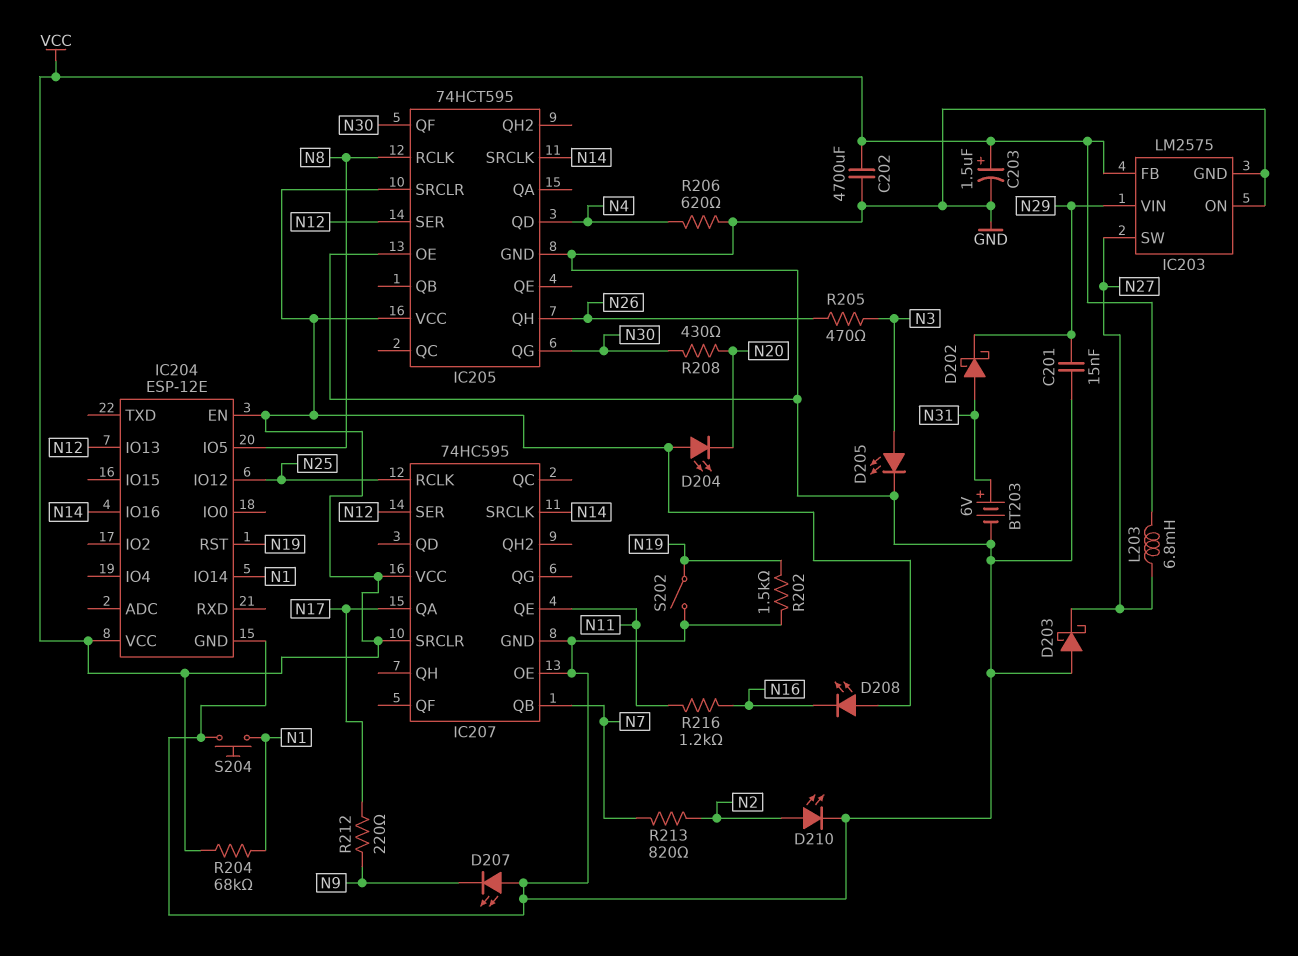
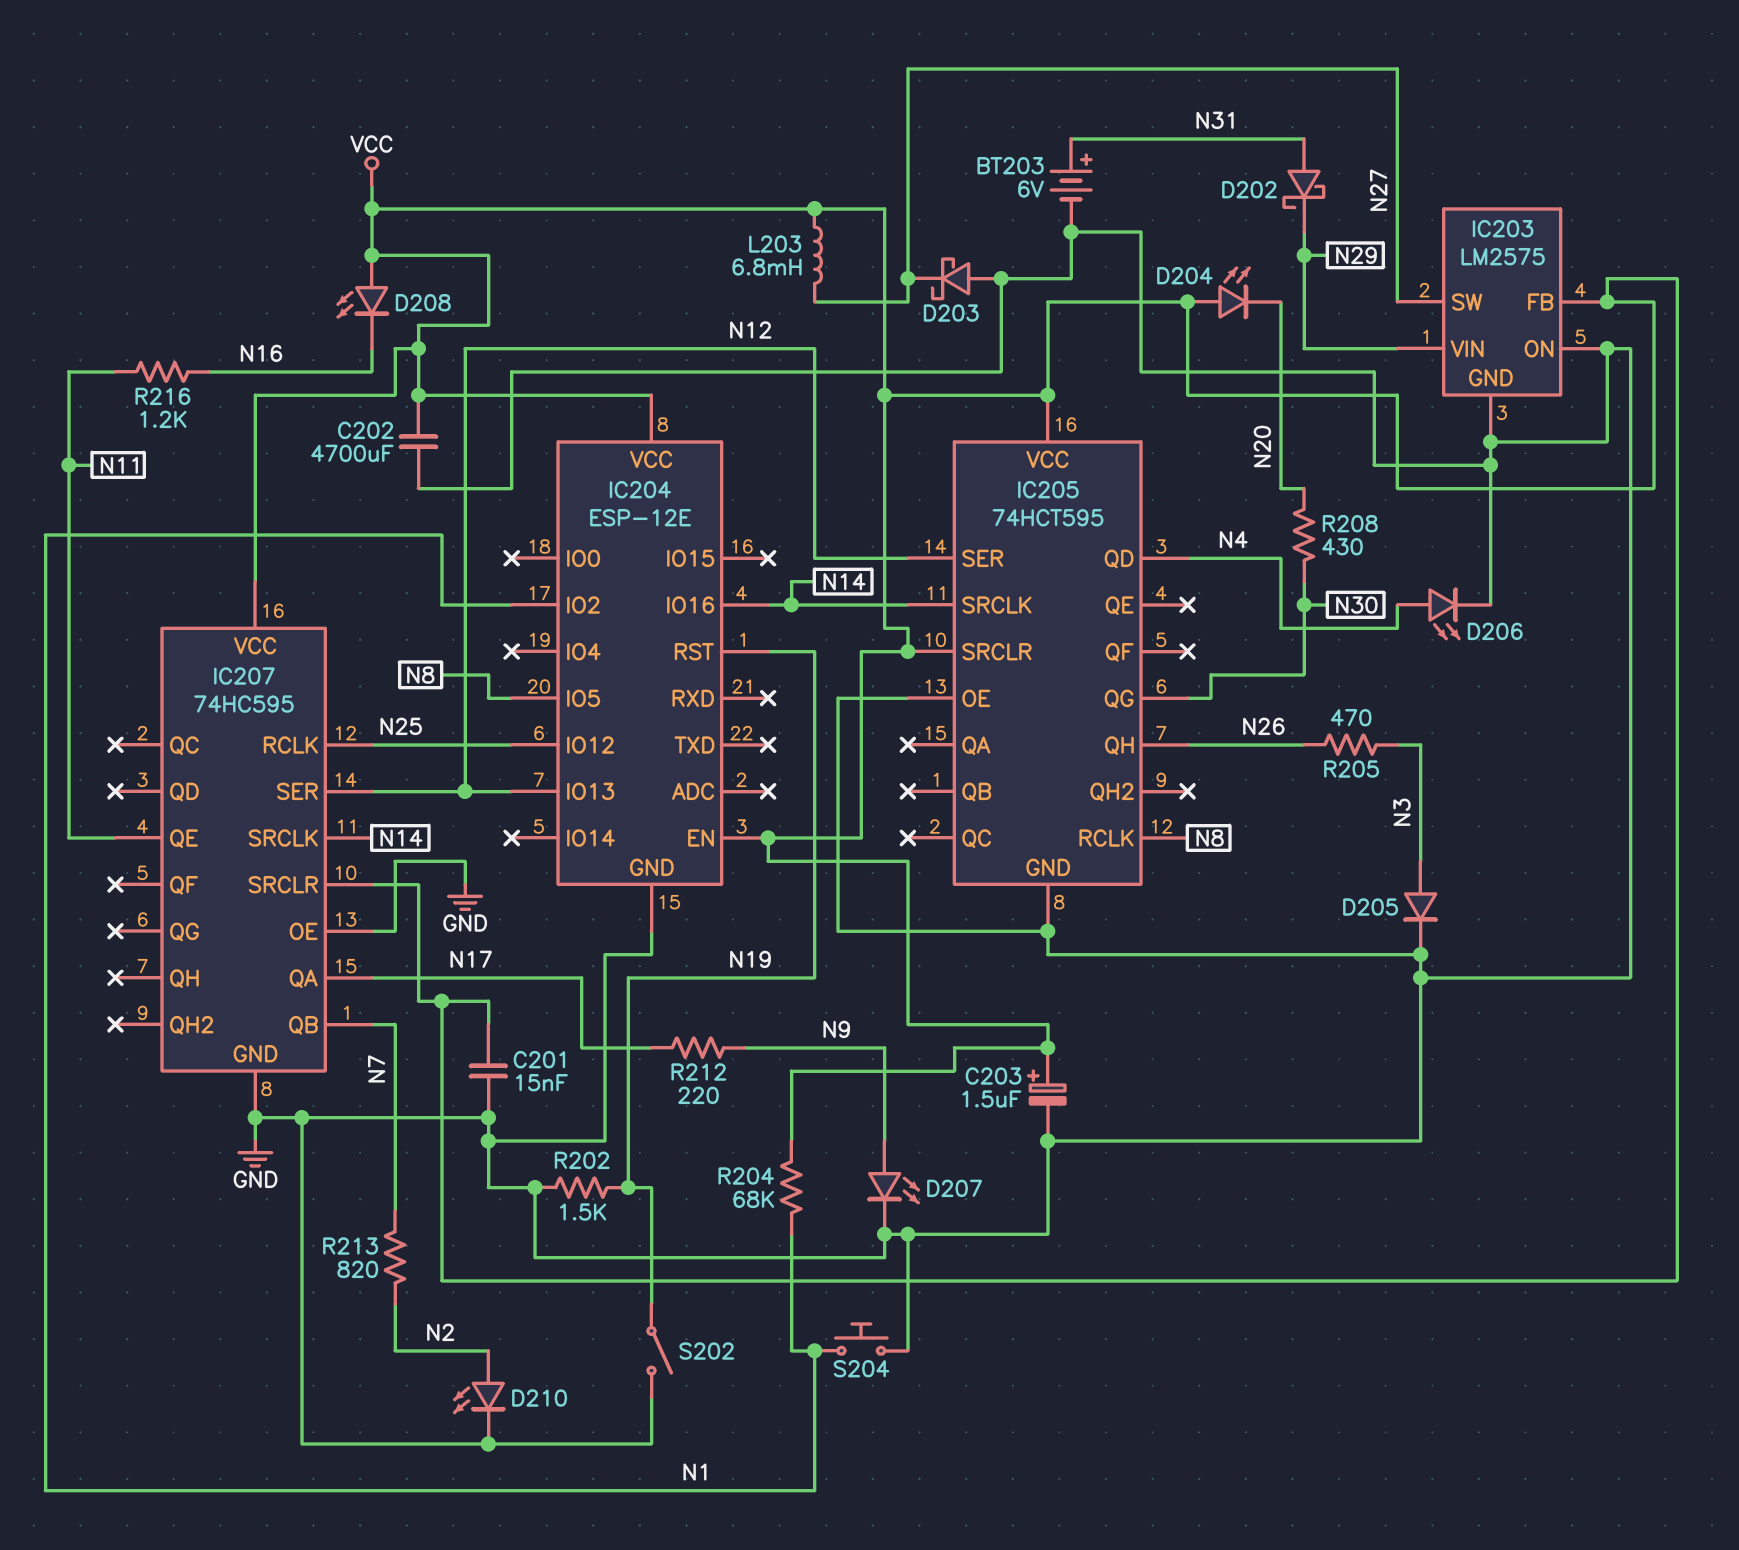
C201: 15nF (GND, N29) -> 15nF (GND, VCC)
D205: LED (A N3, K GND) -> diode (A N3, K GND)
D206: none -> LED (A N4, K GND)
D207: LED (A GND, K N9) -> LED (A N9, K GND)
IC204 pin IO2: none -> N1
IC204 pin IO14: N1 -> none
IC205 pin QF: N30 -> none
R206: 620 (GND, N4) -> none

